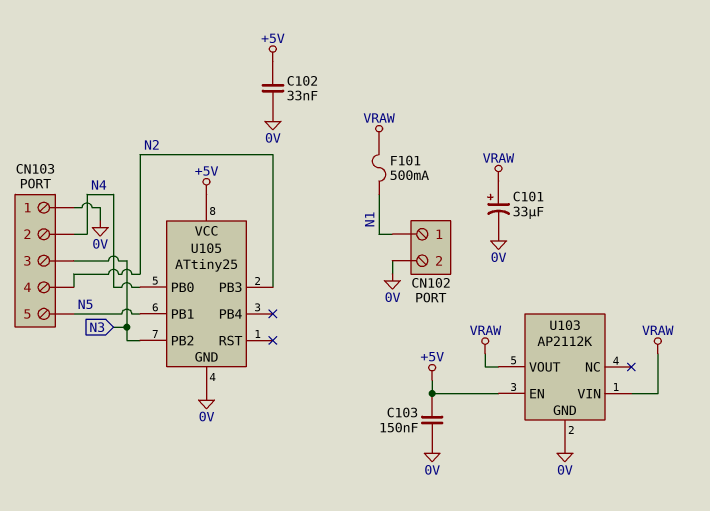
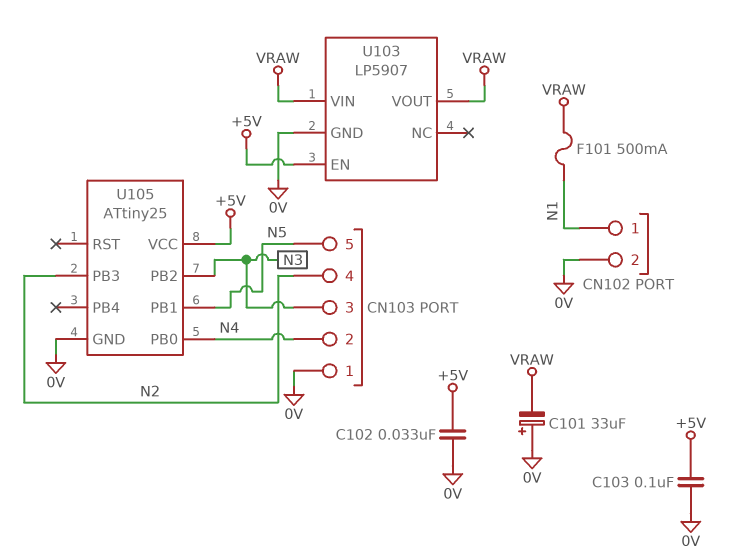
C101: 33uF (plus VRAW, minus 0V) -> 33uF (plus 0V, minus VRAW)
C103: 150nF (+5V, 0V) -> 100nF (+5V, 0V)
U103: AP2112K -> LP5907

